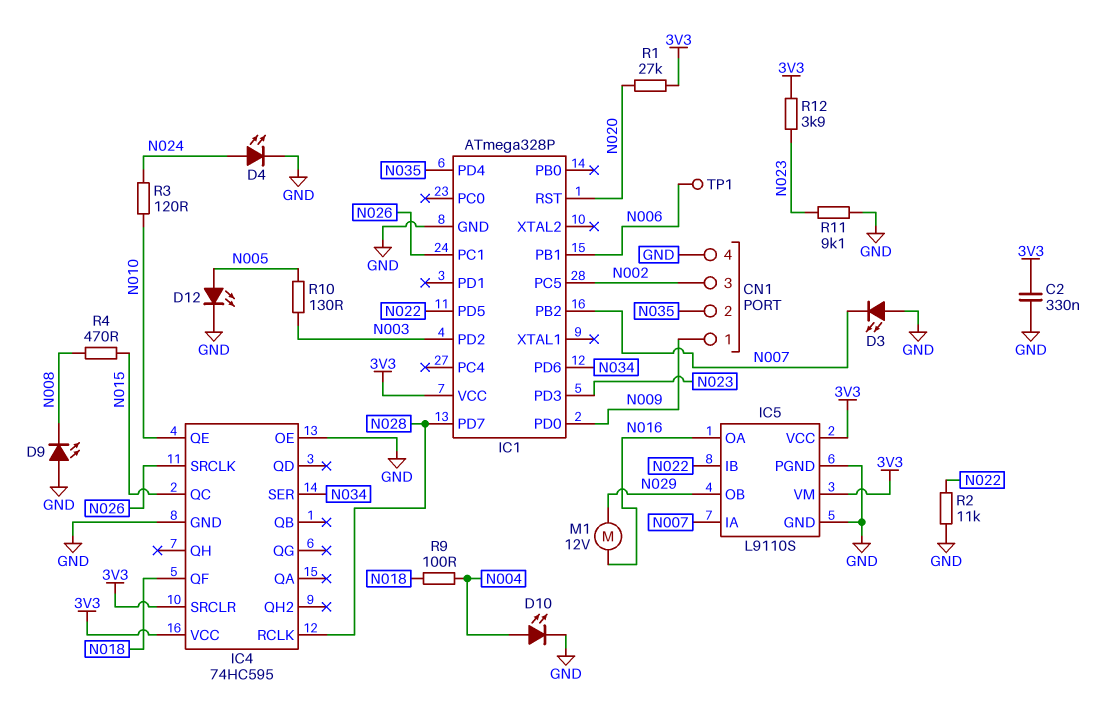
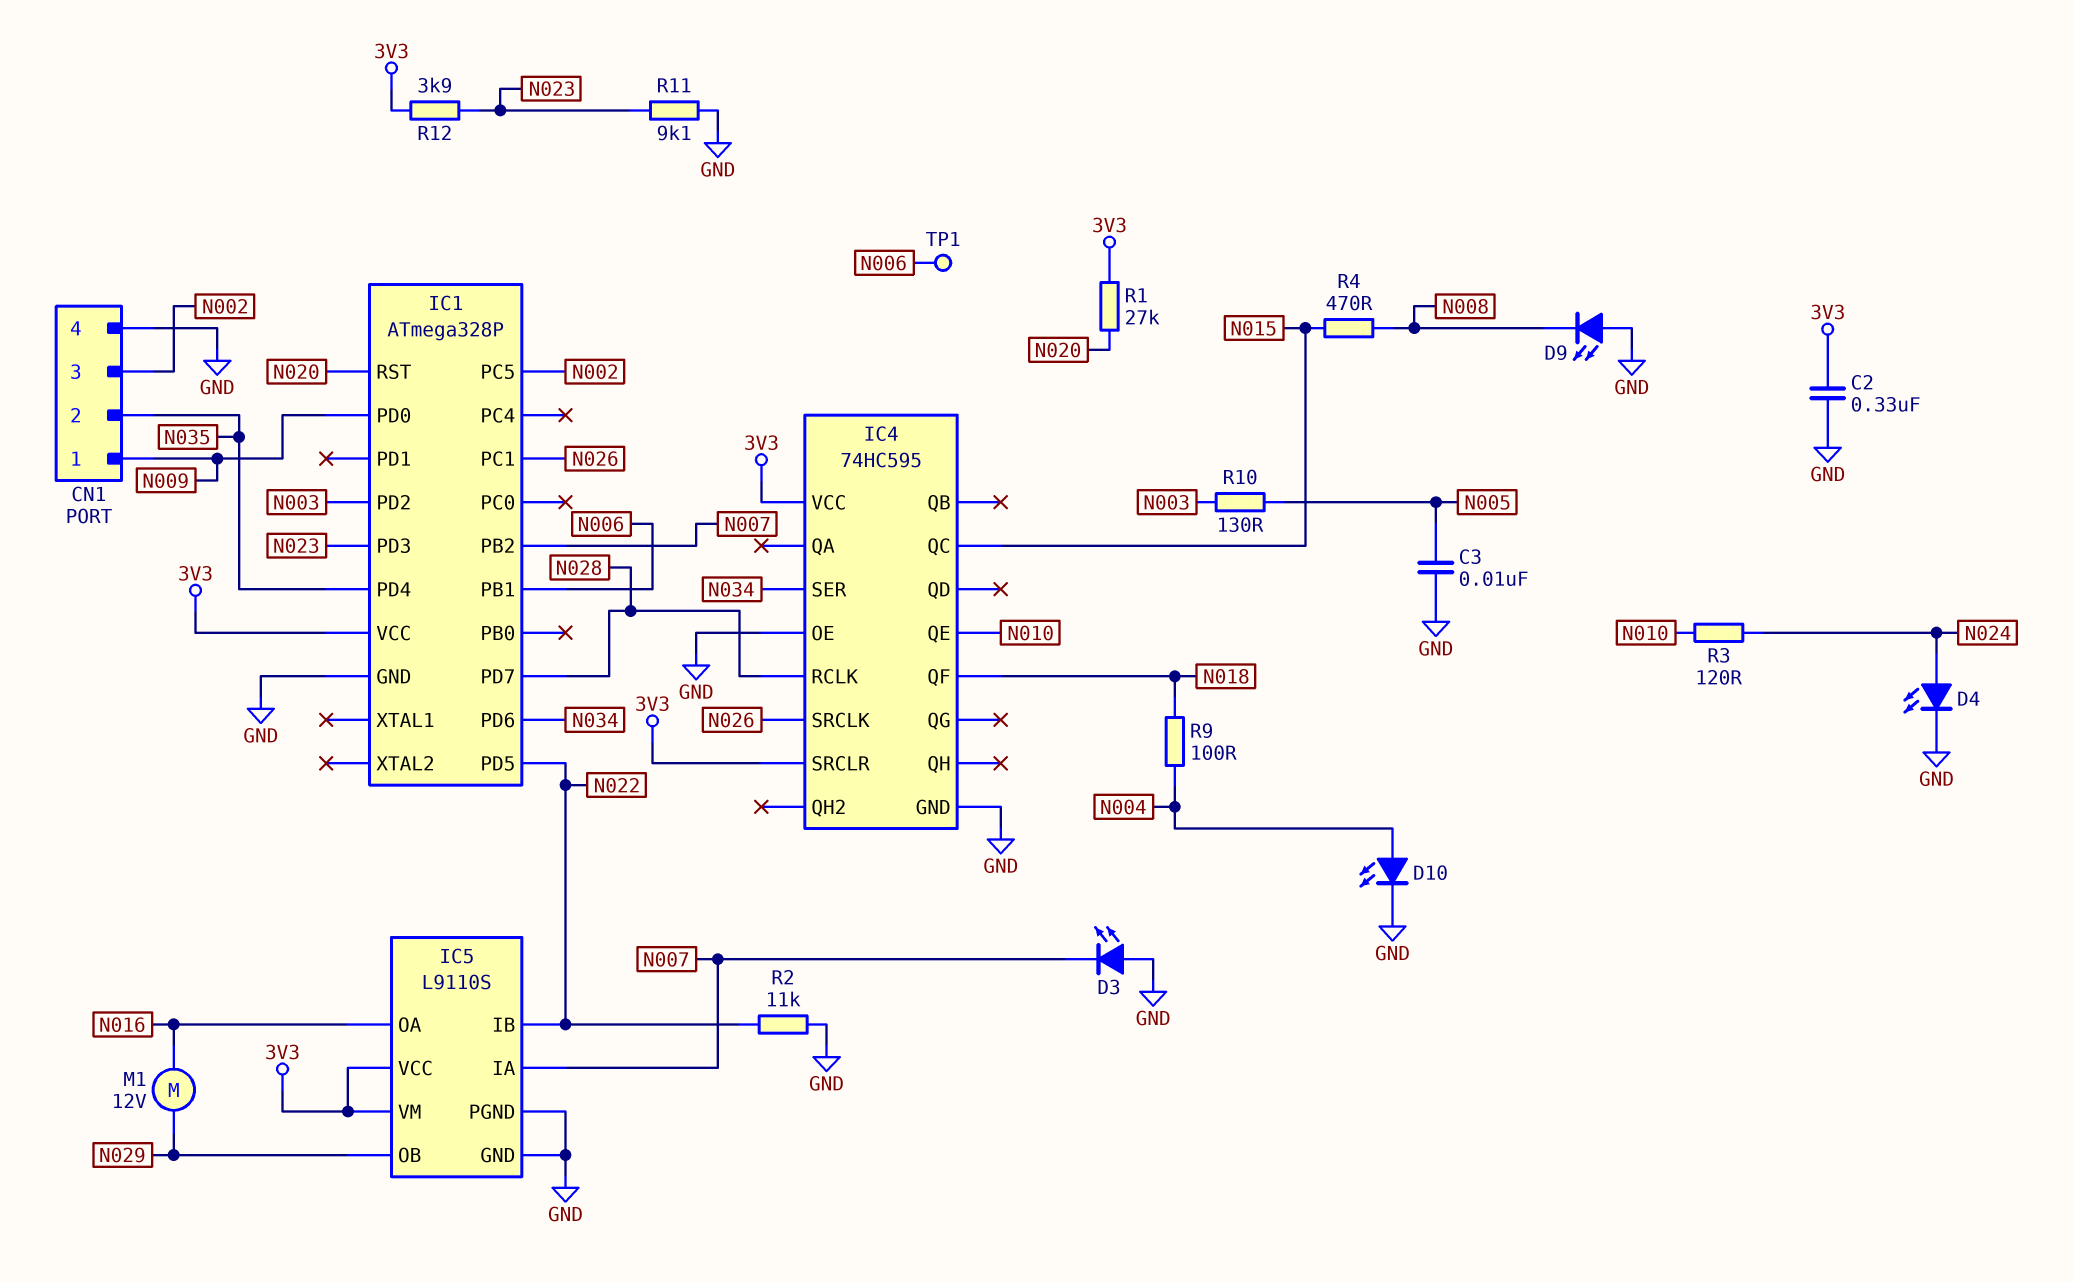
C3: none -> 10nF (GND, N005)
D12: LED (A N005, K GND) -> none

